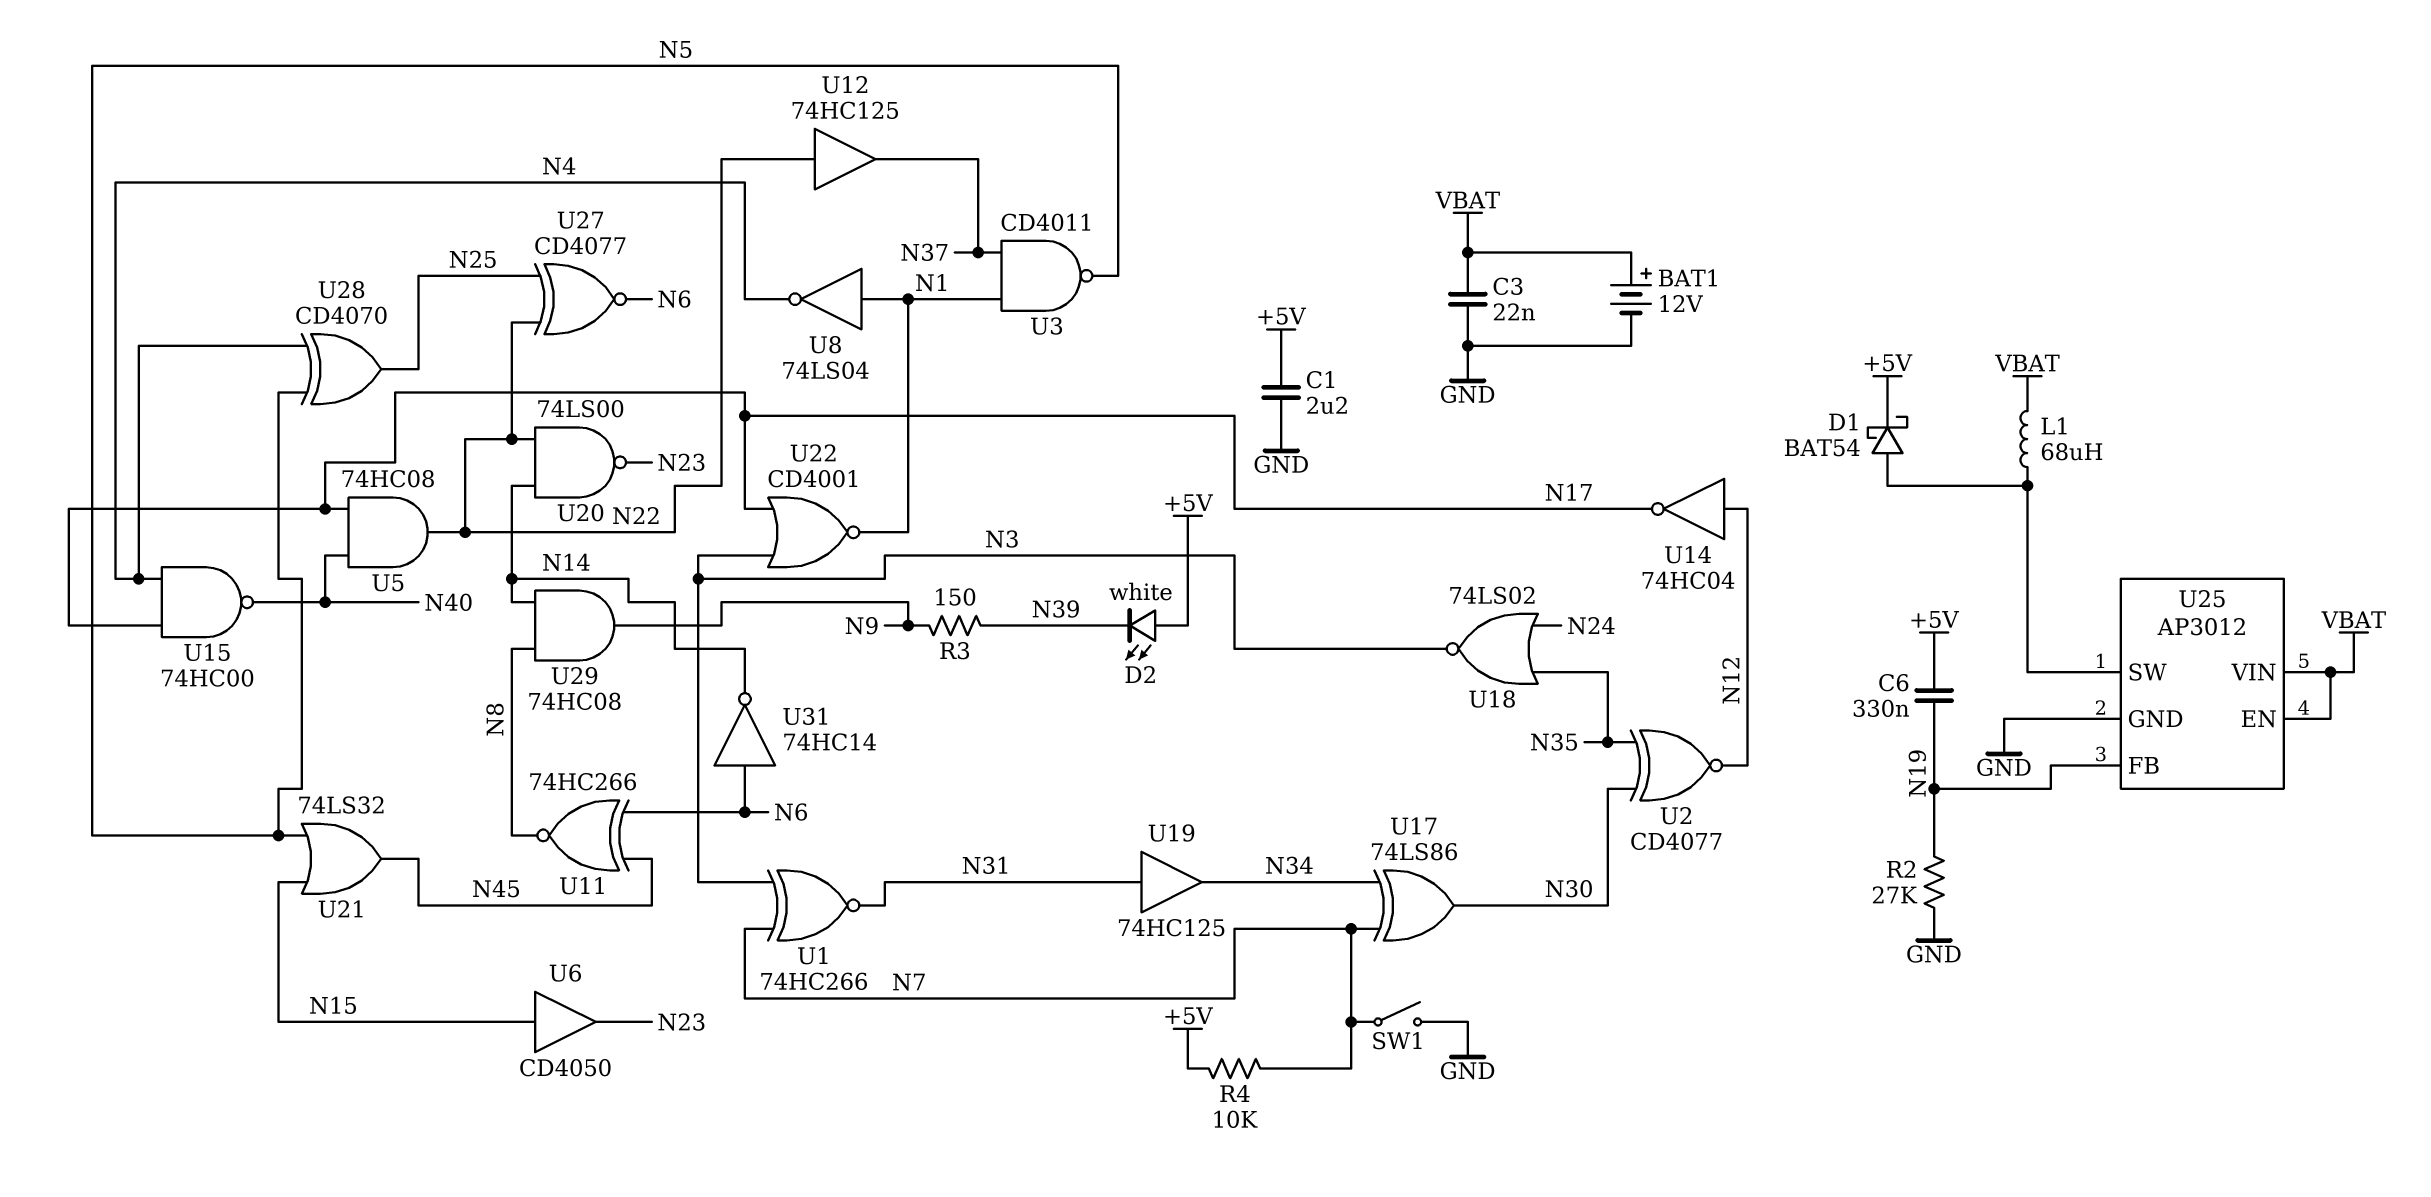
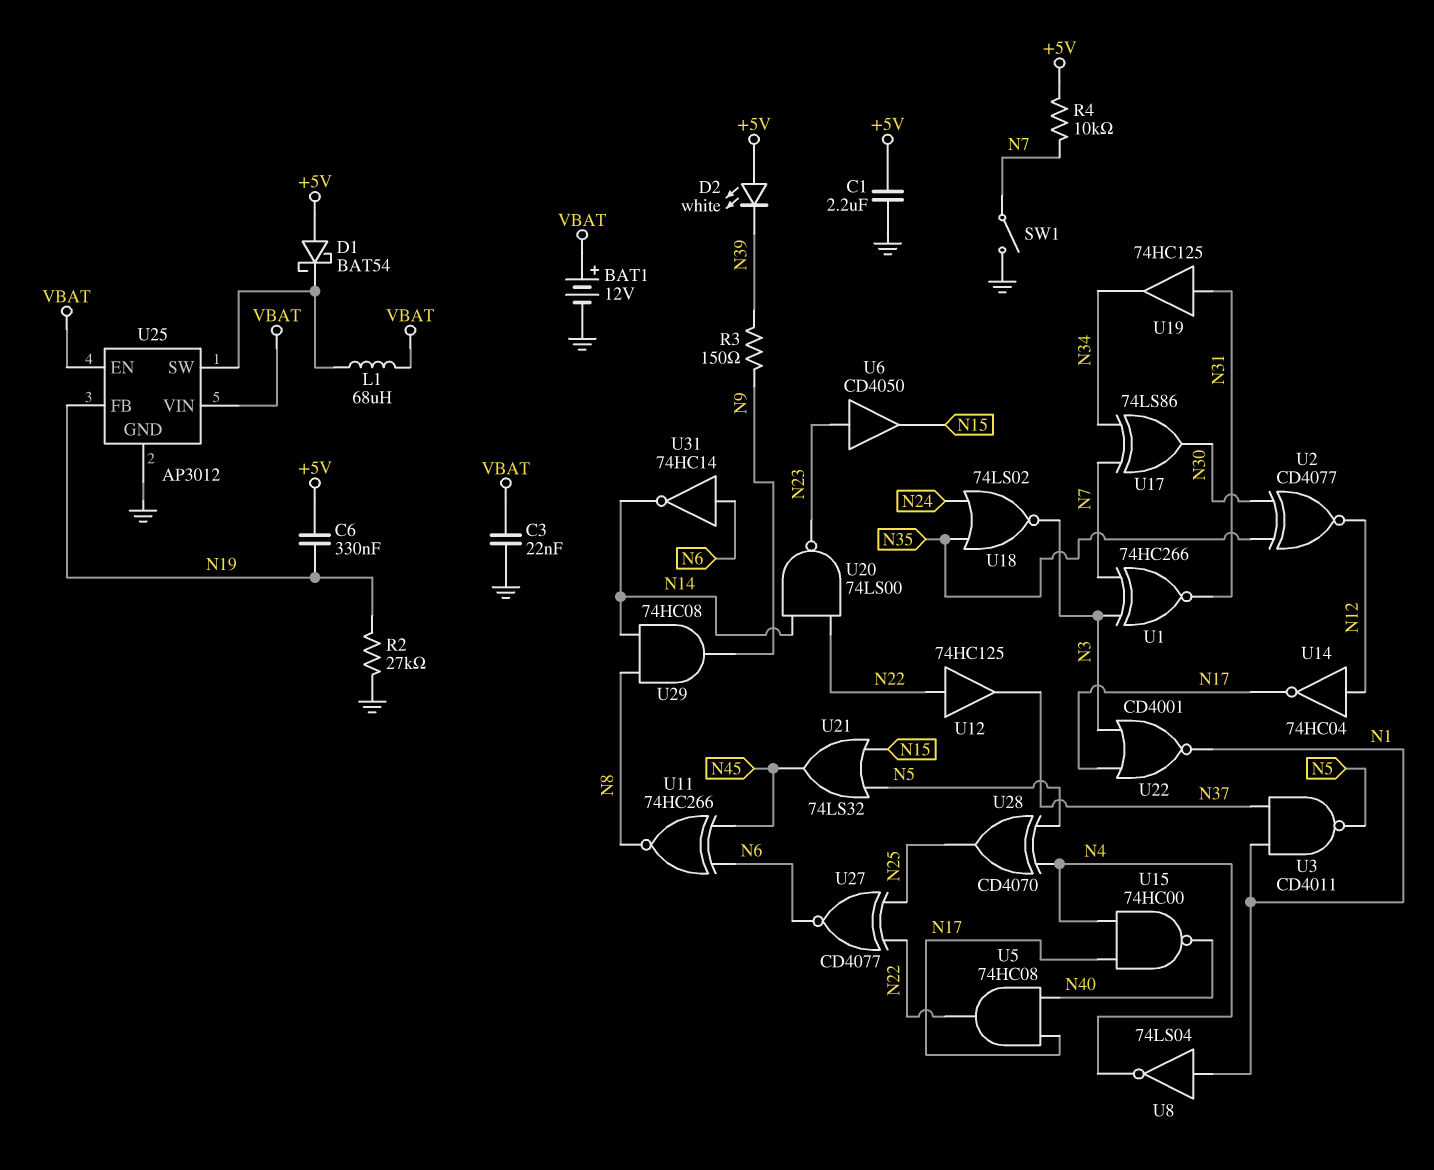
D1: schottky BAT54 (A U25/SW, K +5V) -> schottky BAT54 (A +5V, K U25/SW)
U6: buffer CD4050 (in N15, out N23) -> buffer CD4050 (in N23, out N15)

